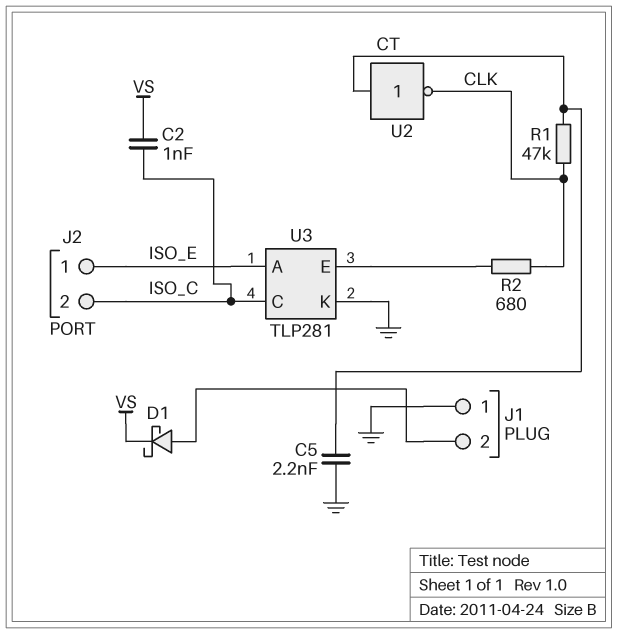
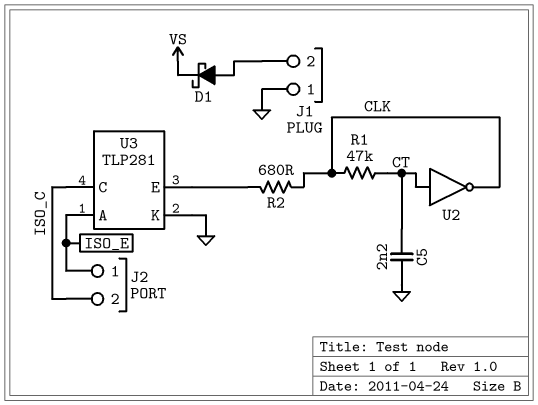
C2: 1nF (ISO_C, VS) -> none

